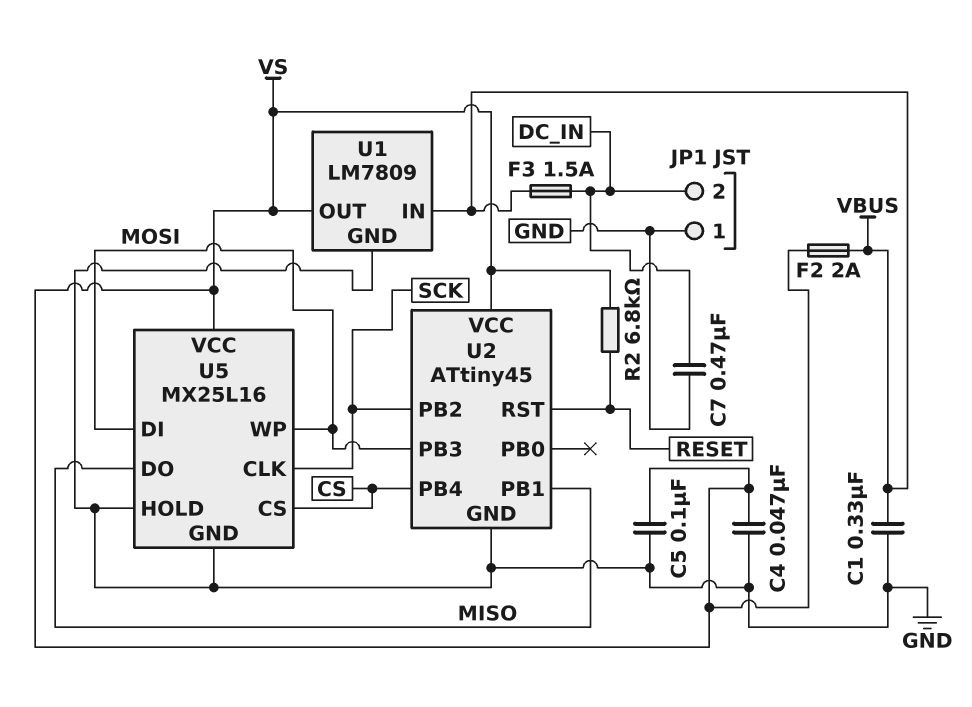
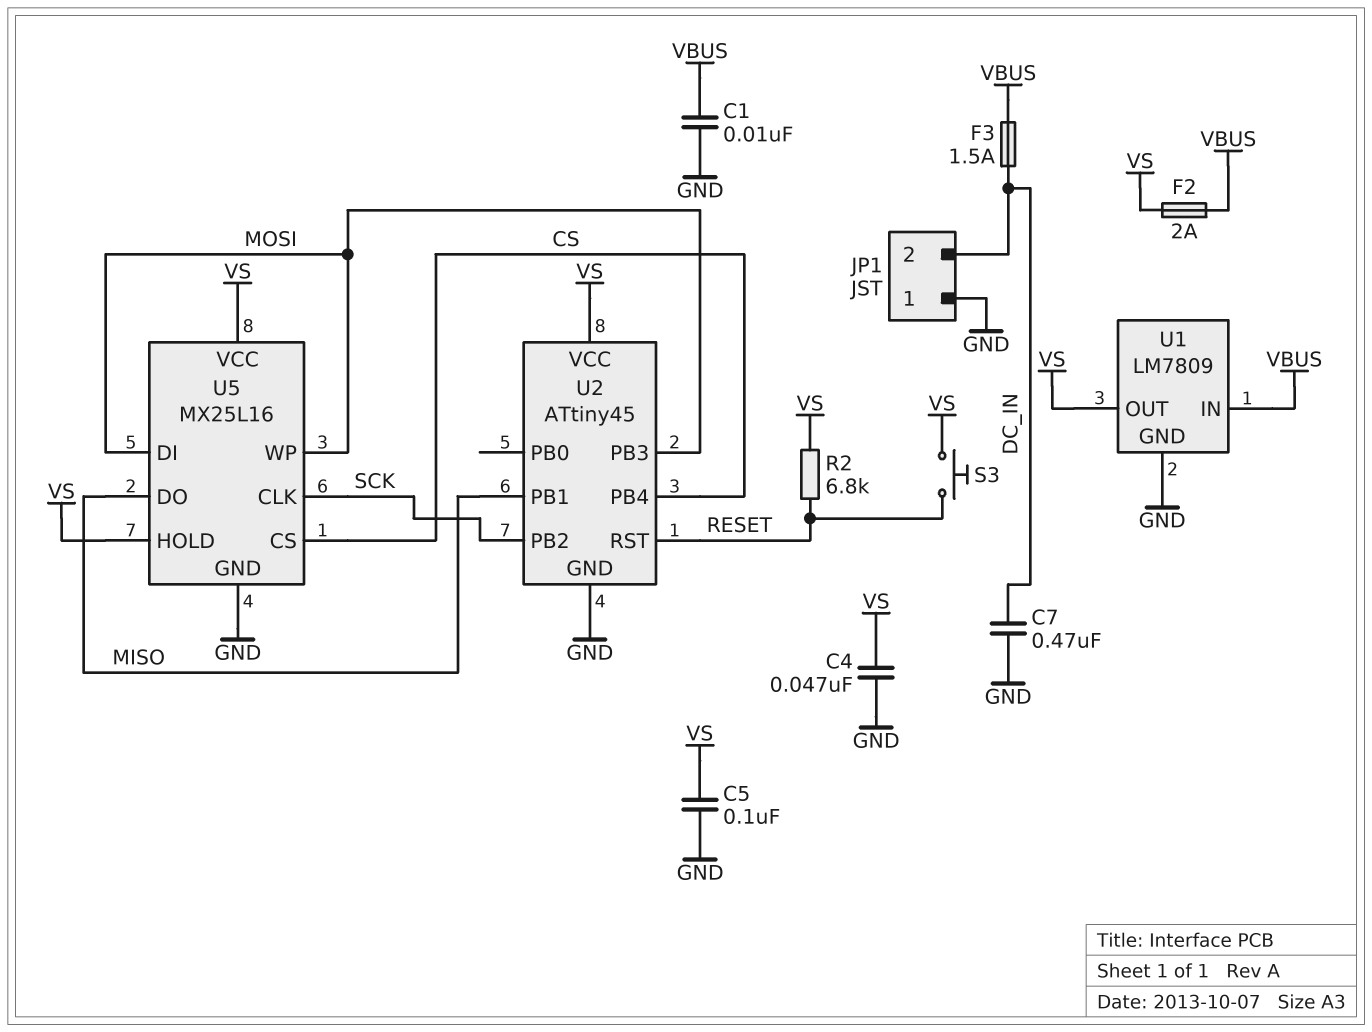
C1: 330nF (GND, VBUS) -> 10nF (GND, VBUS)
S3: none -> button (RESET, VS)
U5 pin HOLD: GND -> VS

